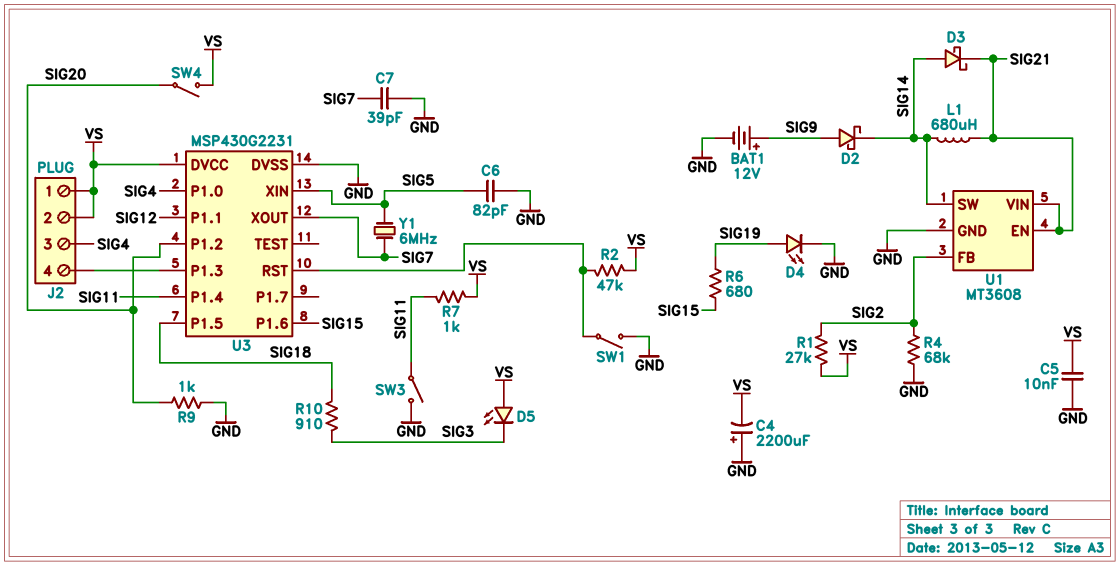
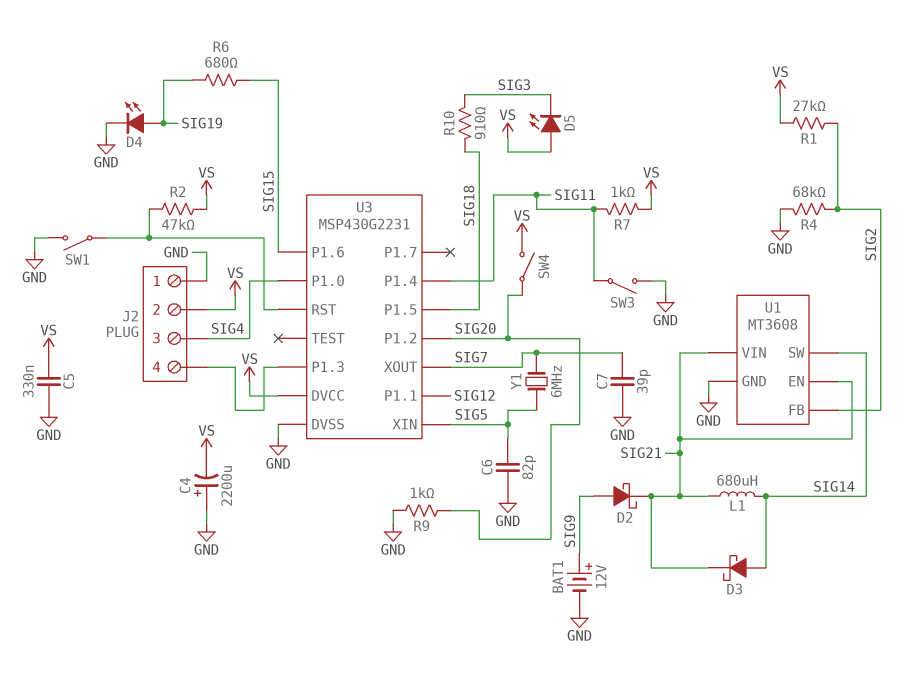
C5: 10nF (GND, VS) -> 330nF (GND, VS)
D2: schottky (A SIG9, K SIG14) -> schottky (A SIG9, K SIG21)
J2 pin 1: VS -> GND

